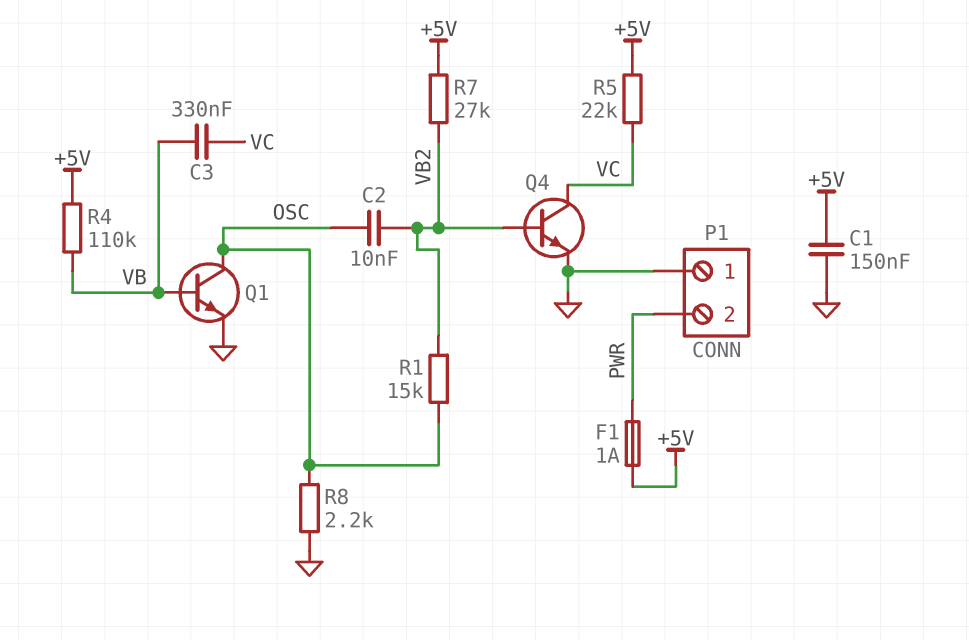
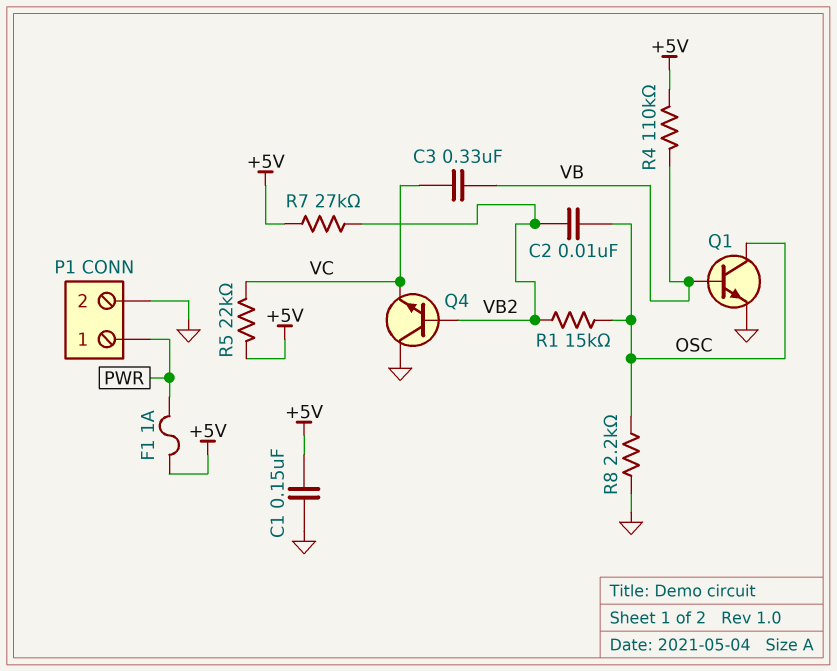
P1 pin 1: GND -> PWR
P1 pin 2: PWR -> GND
Q4: NPN (B VB2, C VC, E GND) -> NPN (B VB2, C GND, E VC)

